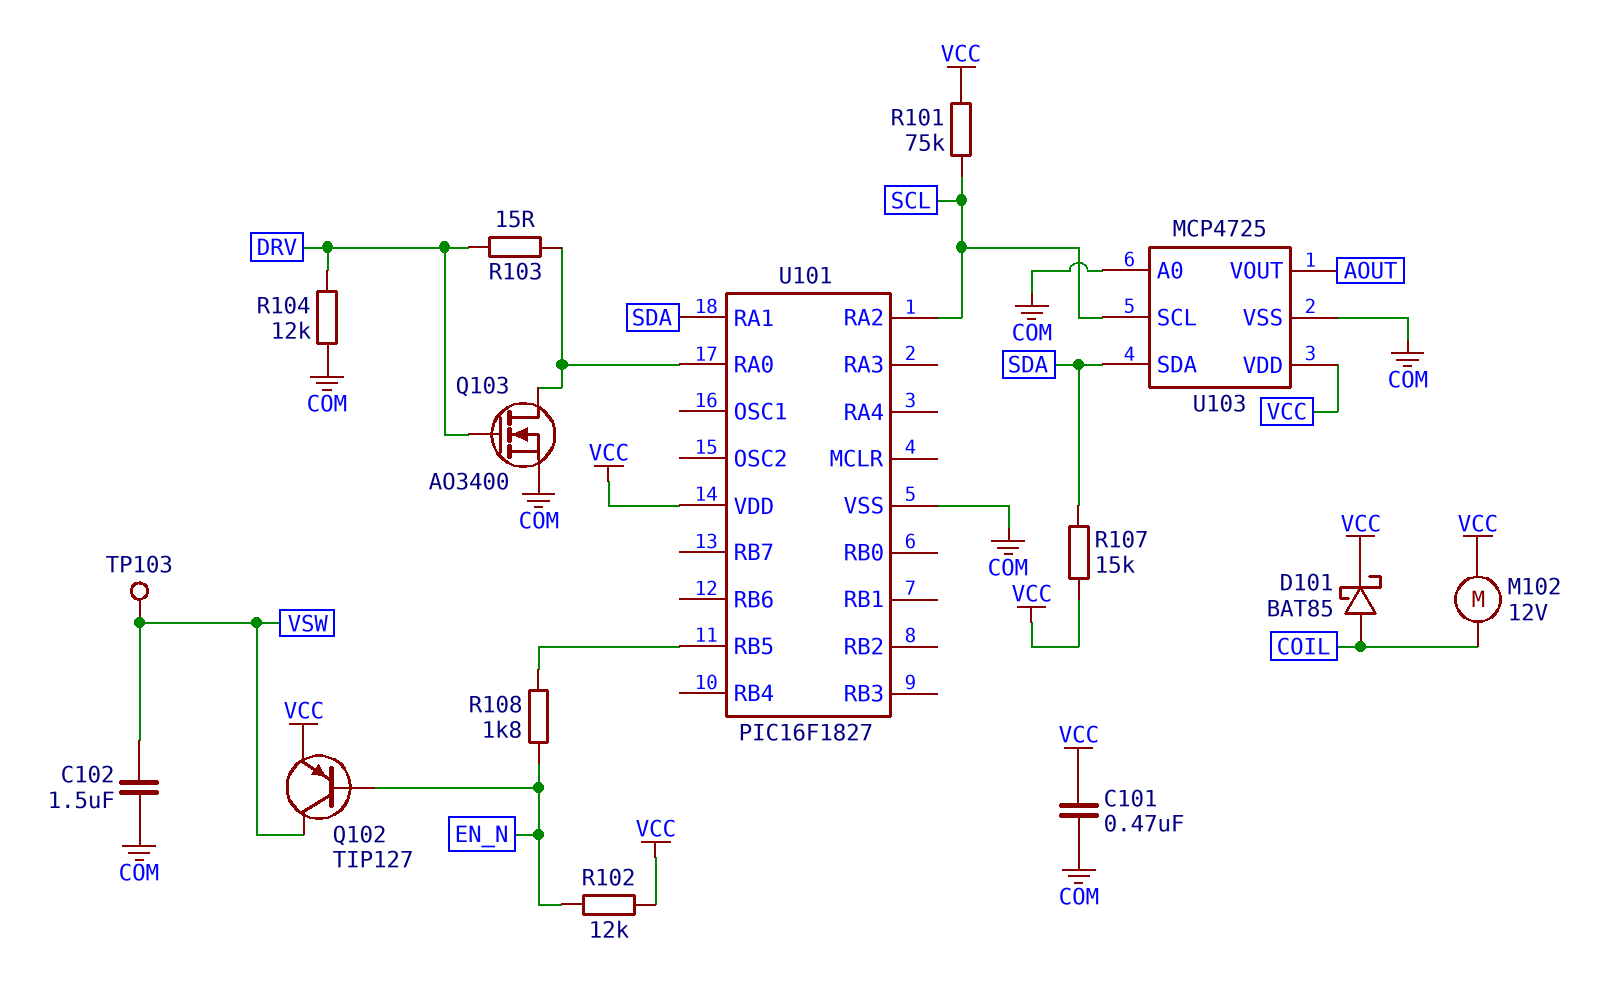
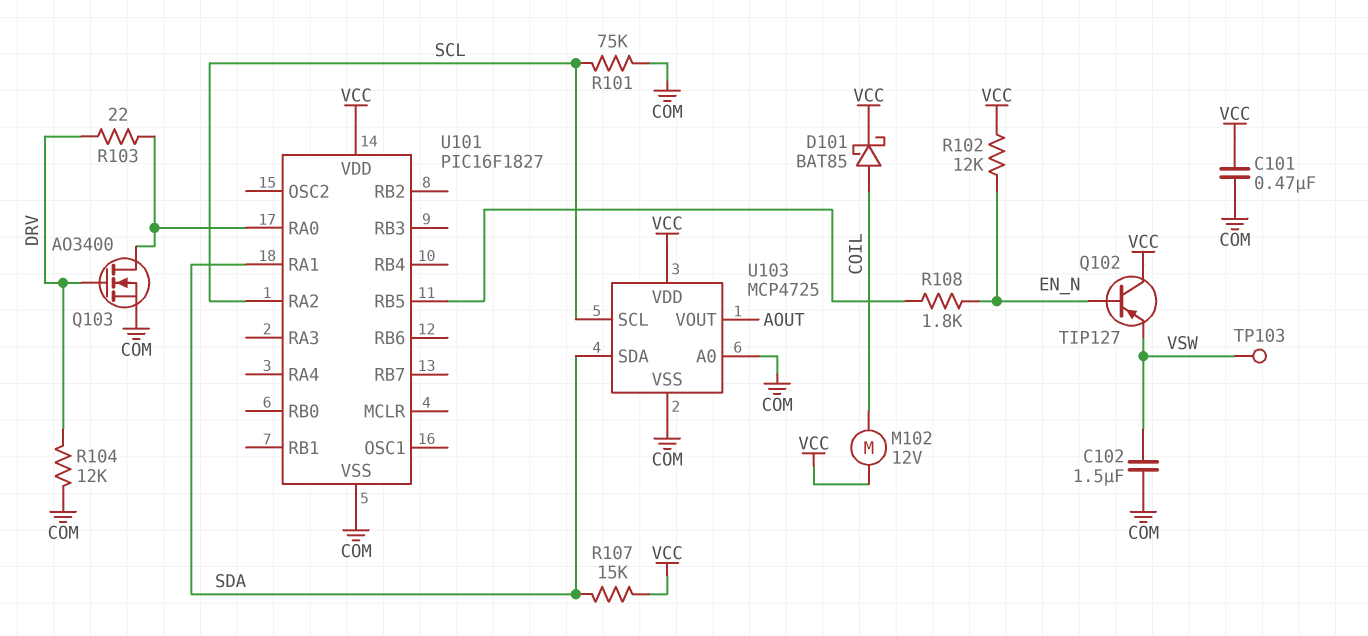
Q102: PNP TIP127 (B EN_N, C VSW, E VCC) -> PNP TIP127 (B EN_N, C VCC, E VSW)
R101: 75k (SCL, VCC) -> 75k (COM, SCL)
R103: 15 (DRV, U101/RA0) -> 22 (DRV, U101/RA0)

